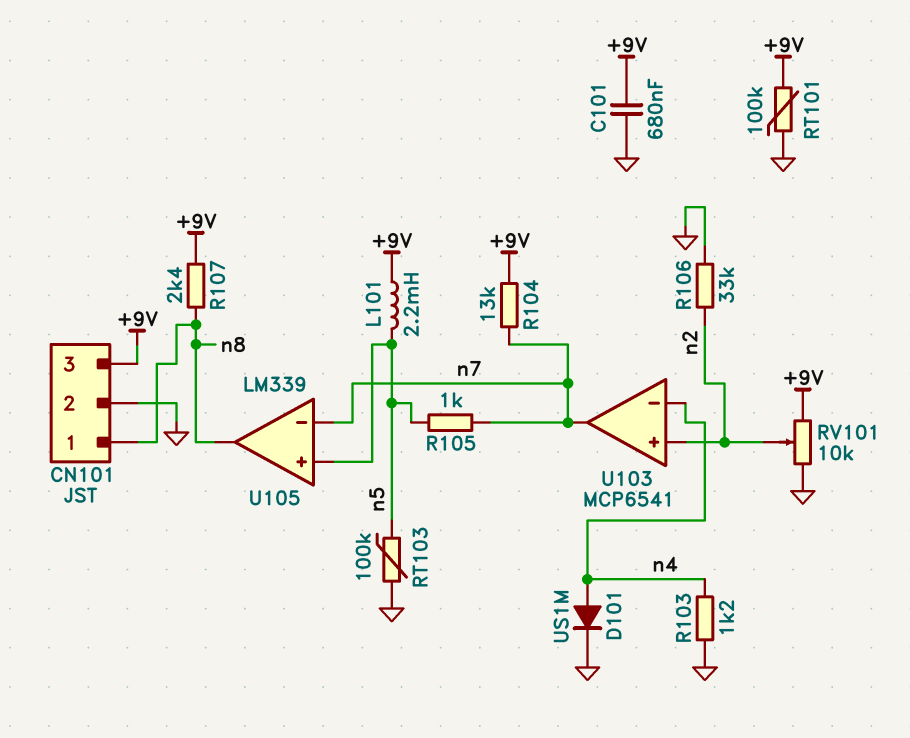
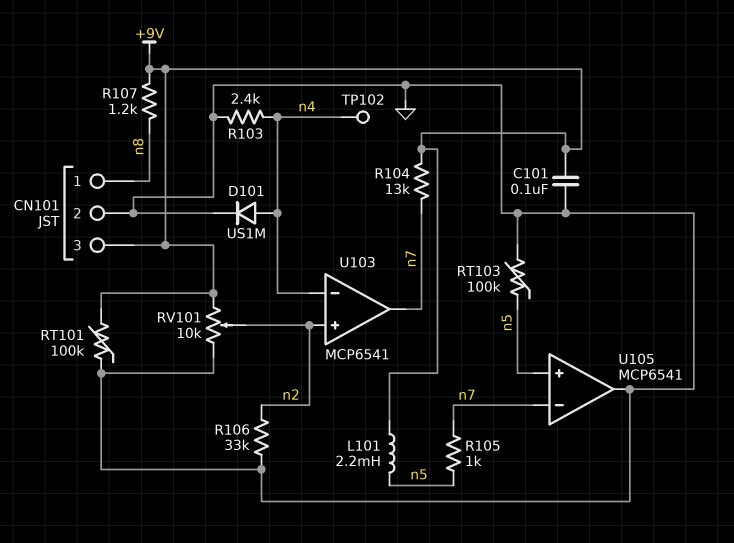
C101: 680nF (+9V, GND) -> 100nF (+9V, GND)
R103: 1.2k (GND, n4) -> 2.4k (GND, n4)
R107: 2.4k (+9V, n8) -> 1.2k (+9V, n8)
TP102: none -> test point (n4)
U105: LM339 -> MCP6541
U105 pin out: n8 -> GND

